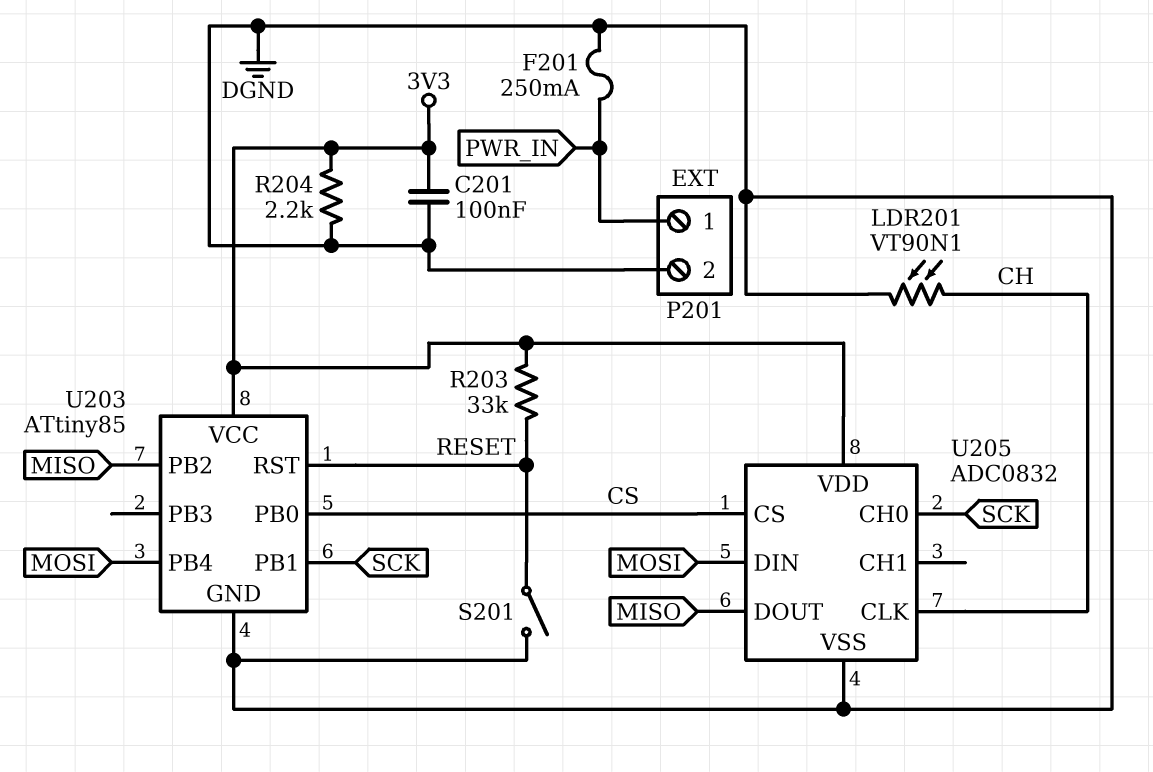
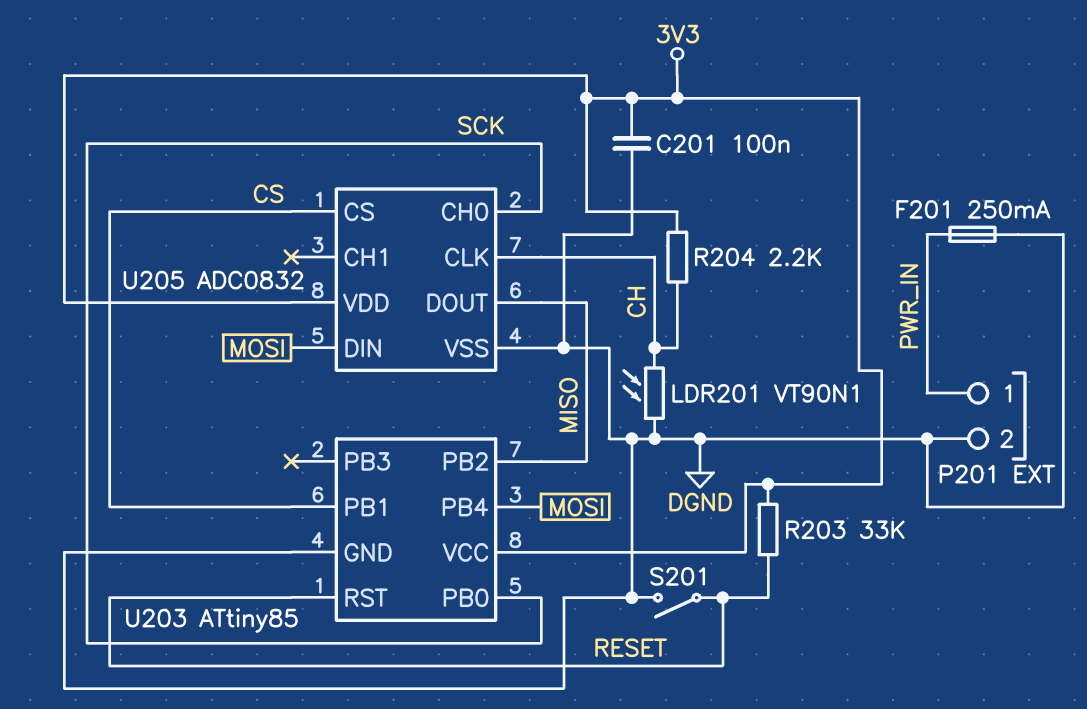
R204: 2.2k (3V3, DGND) -> 2.2k (3V3, CH)
U203 pin PB0: CS -> SCK
U203 pin PB1: SCK -> CS

